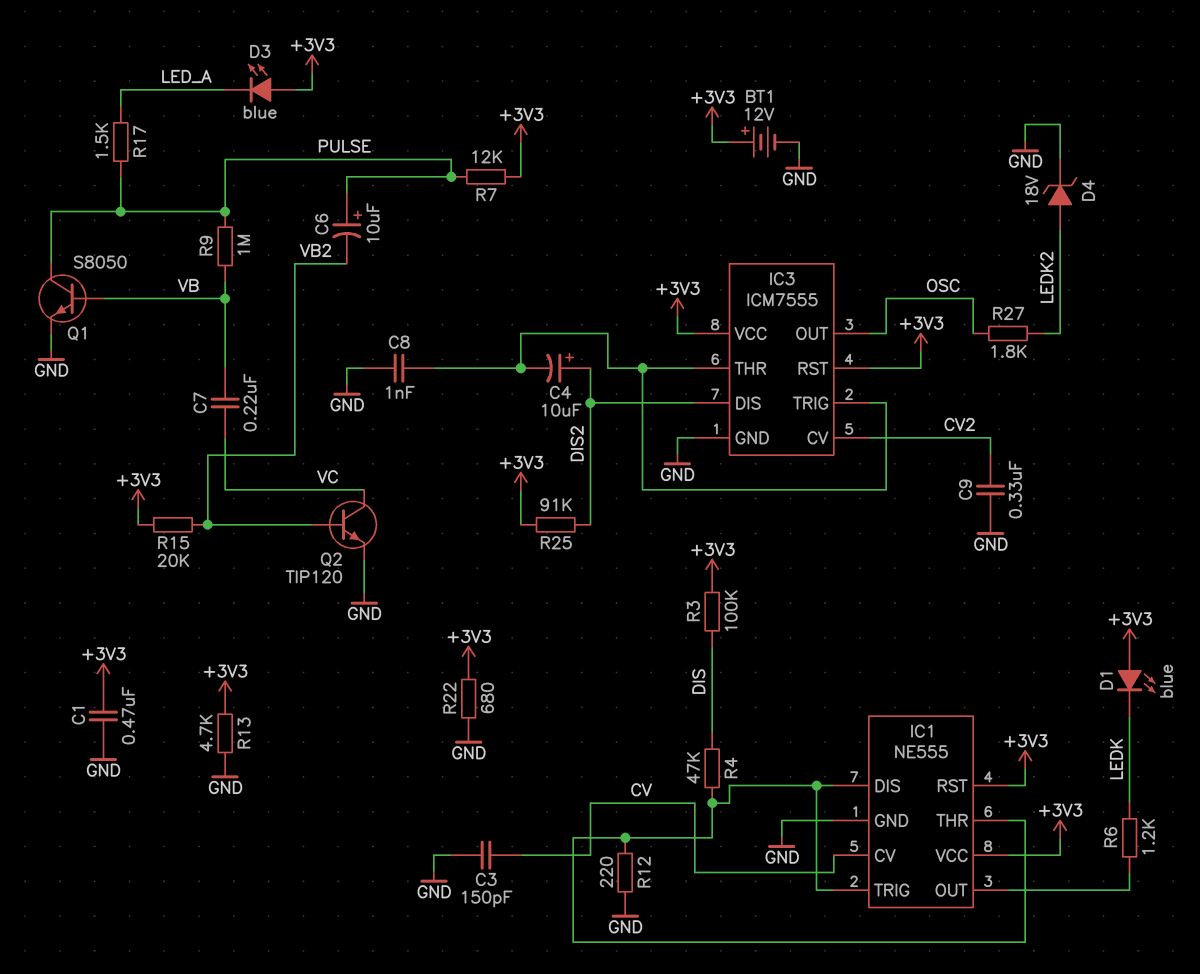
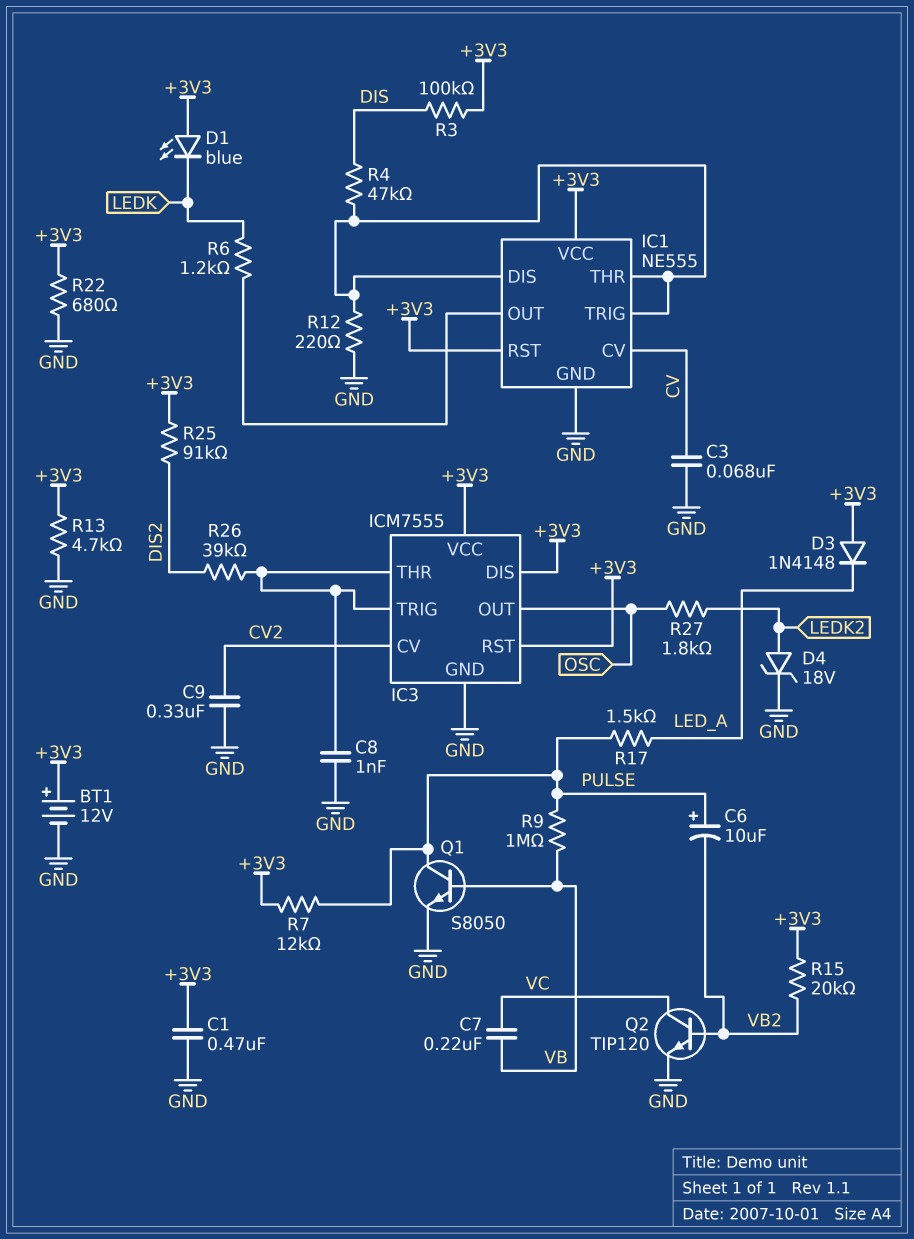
C3: 150pF (CV, GND) -> 68nF (CV, GND)
C4: 10uF (plus DIS2, minus IC3/THR) -> none
D3: LED blue (A +3V3, K LED_A) -> diode 1N4148 (A +3V3, K LED_A)
IC3 pin DIS: DIS2 -> +3V3
R26: none -> 39k (DIS2, IC3/THR)

